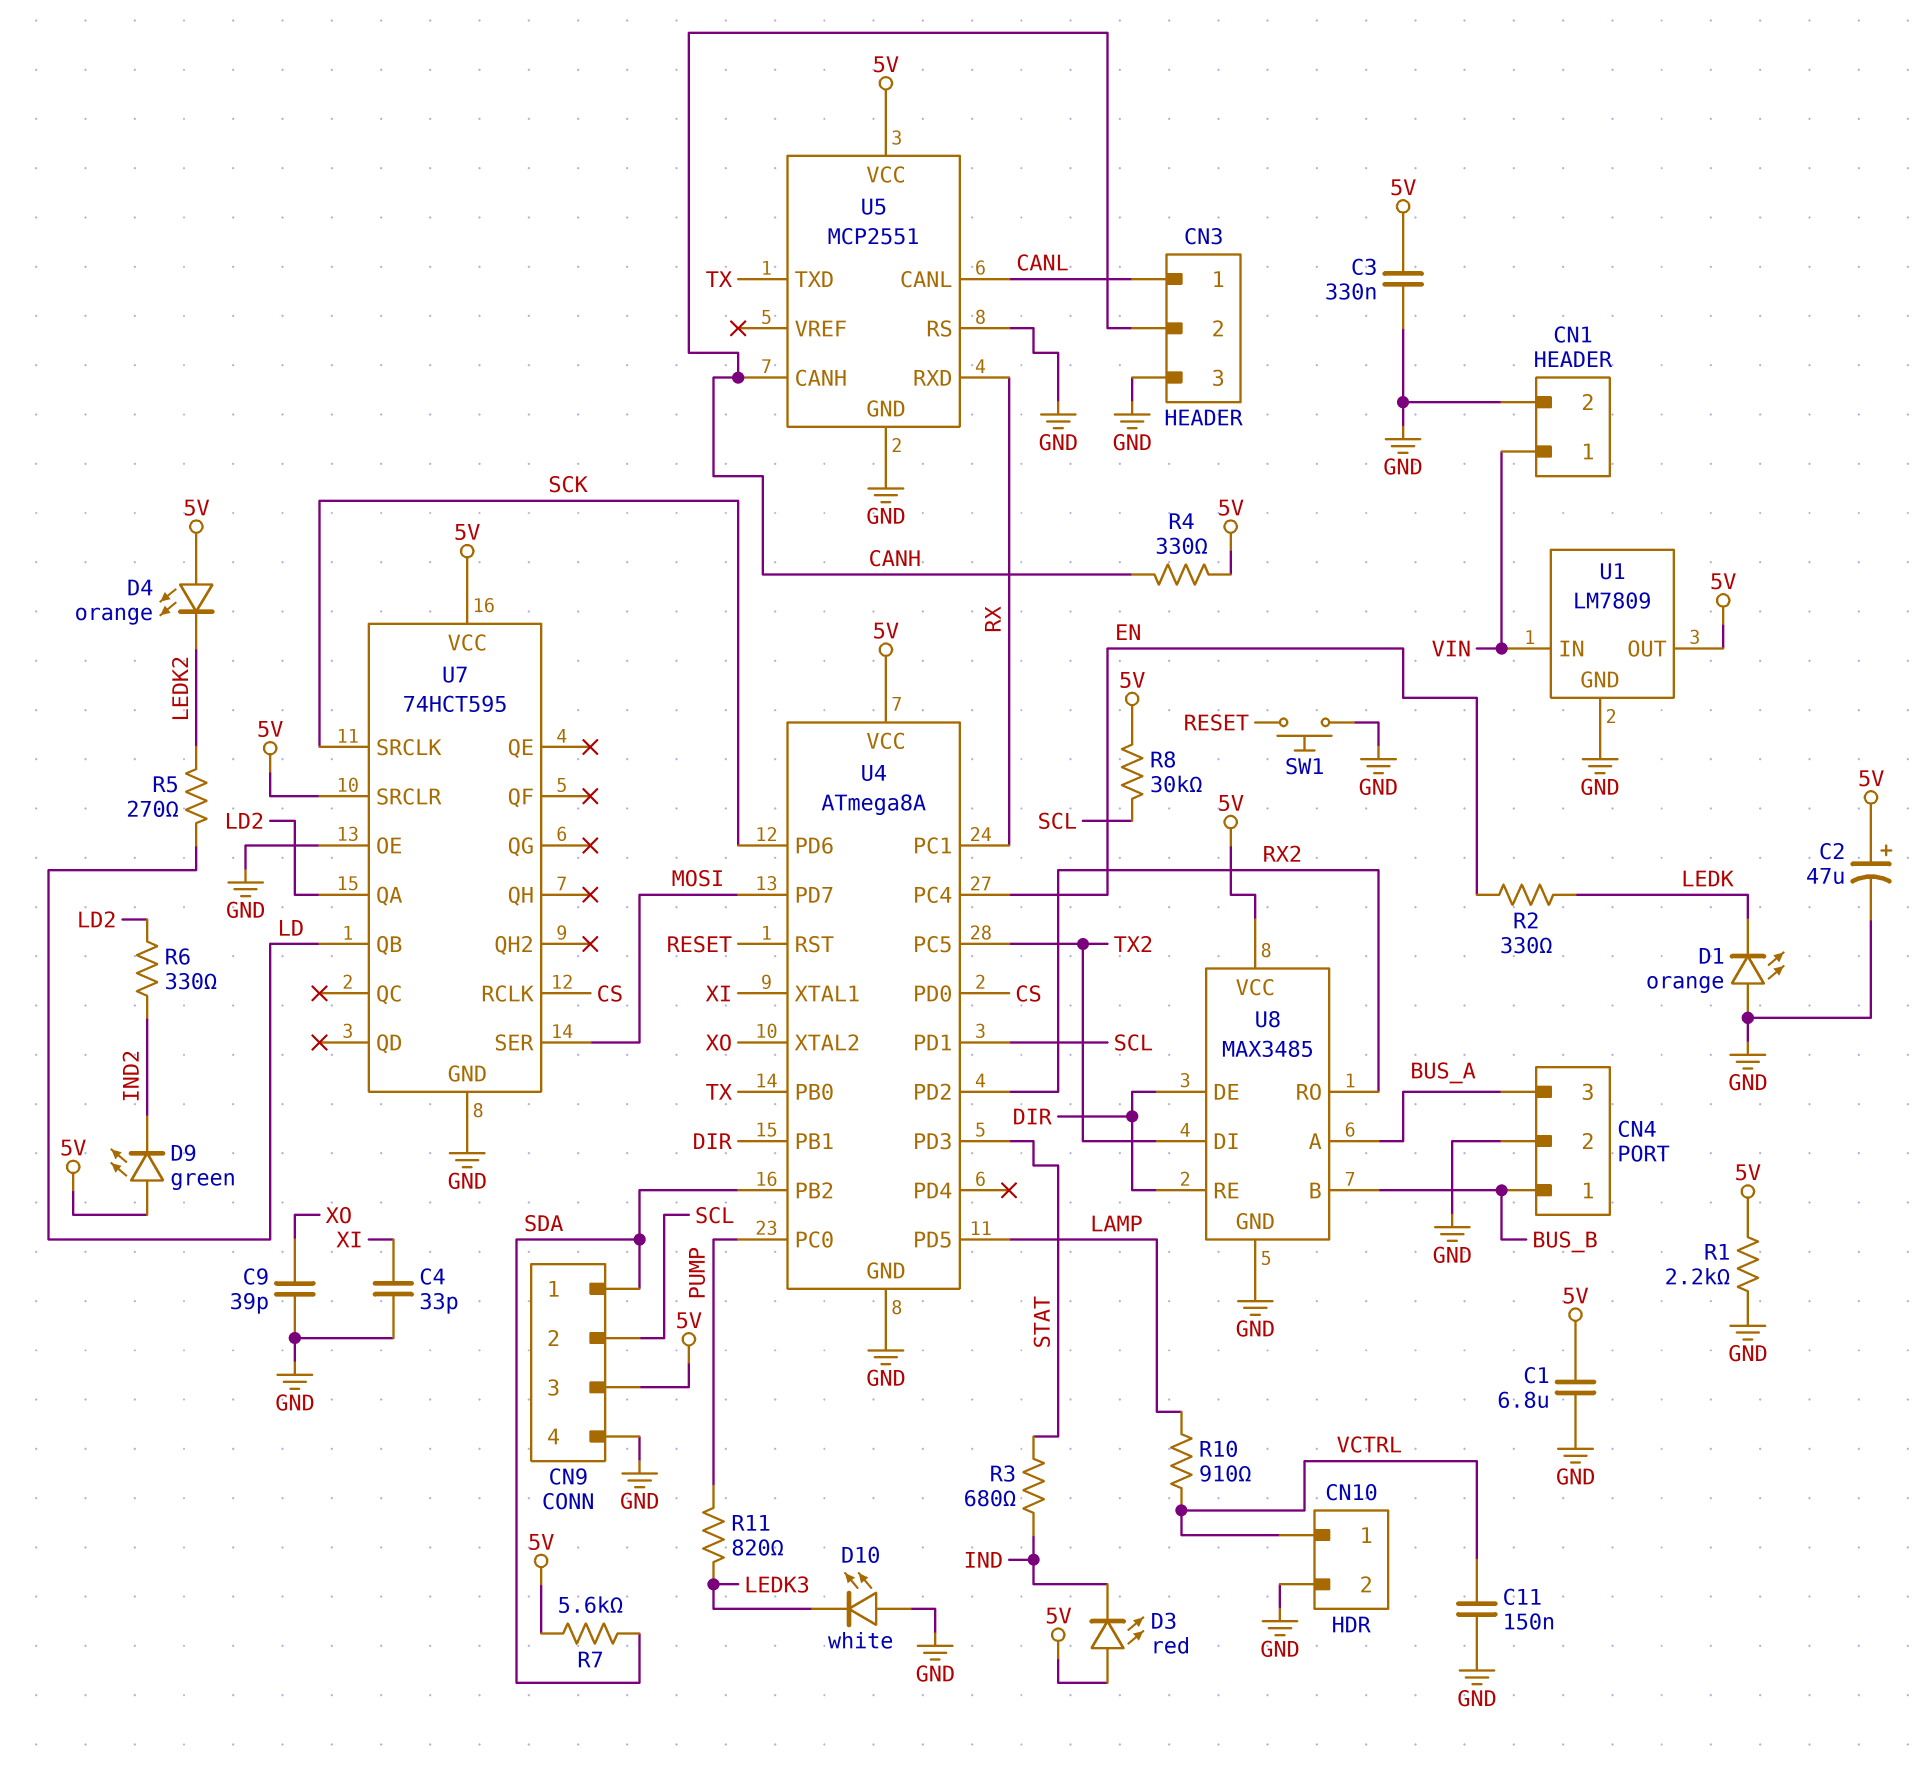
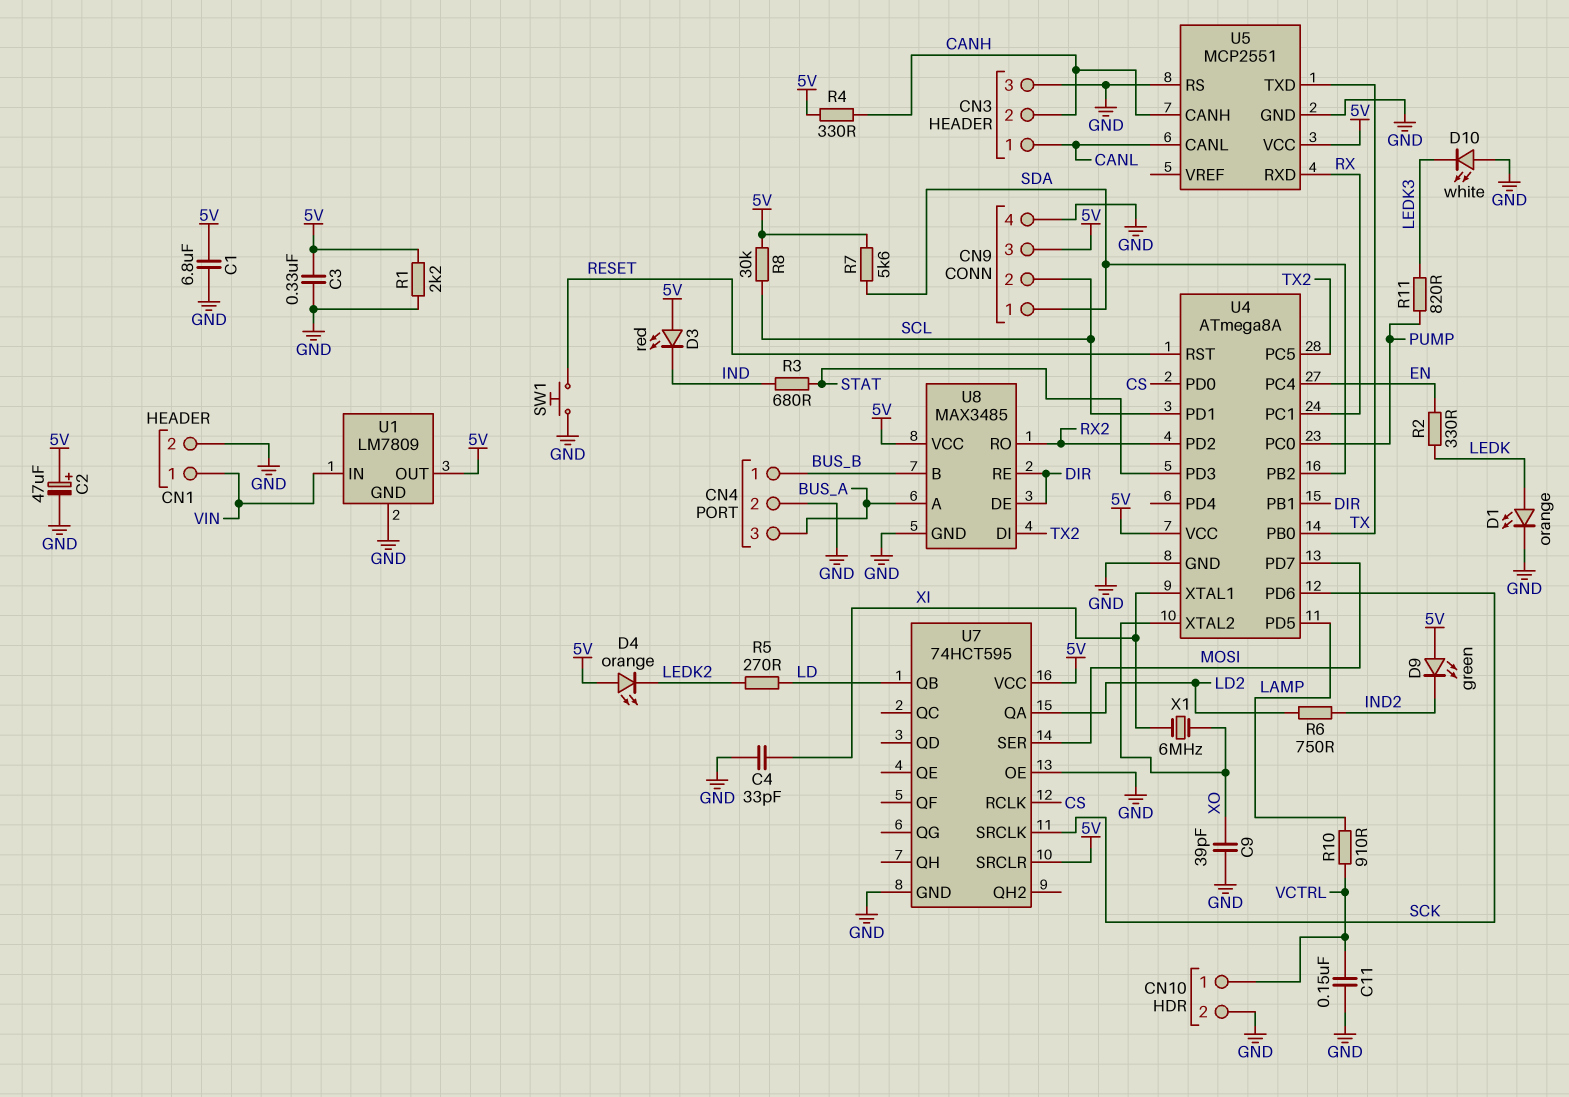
D1: LED orange (A GND, K LEDK) -> LED orange (A LEDK, K GND)
R6: 330 (IND2, LD2) -> 750 (IND2, LD2)
X1: none -> 6MHz (XI, XO)

